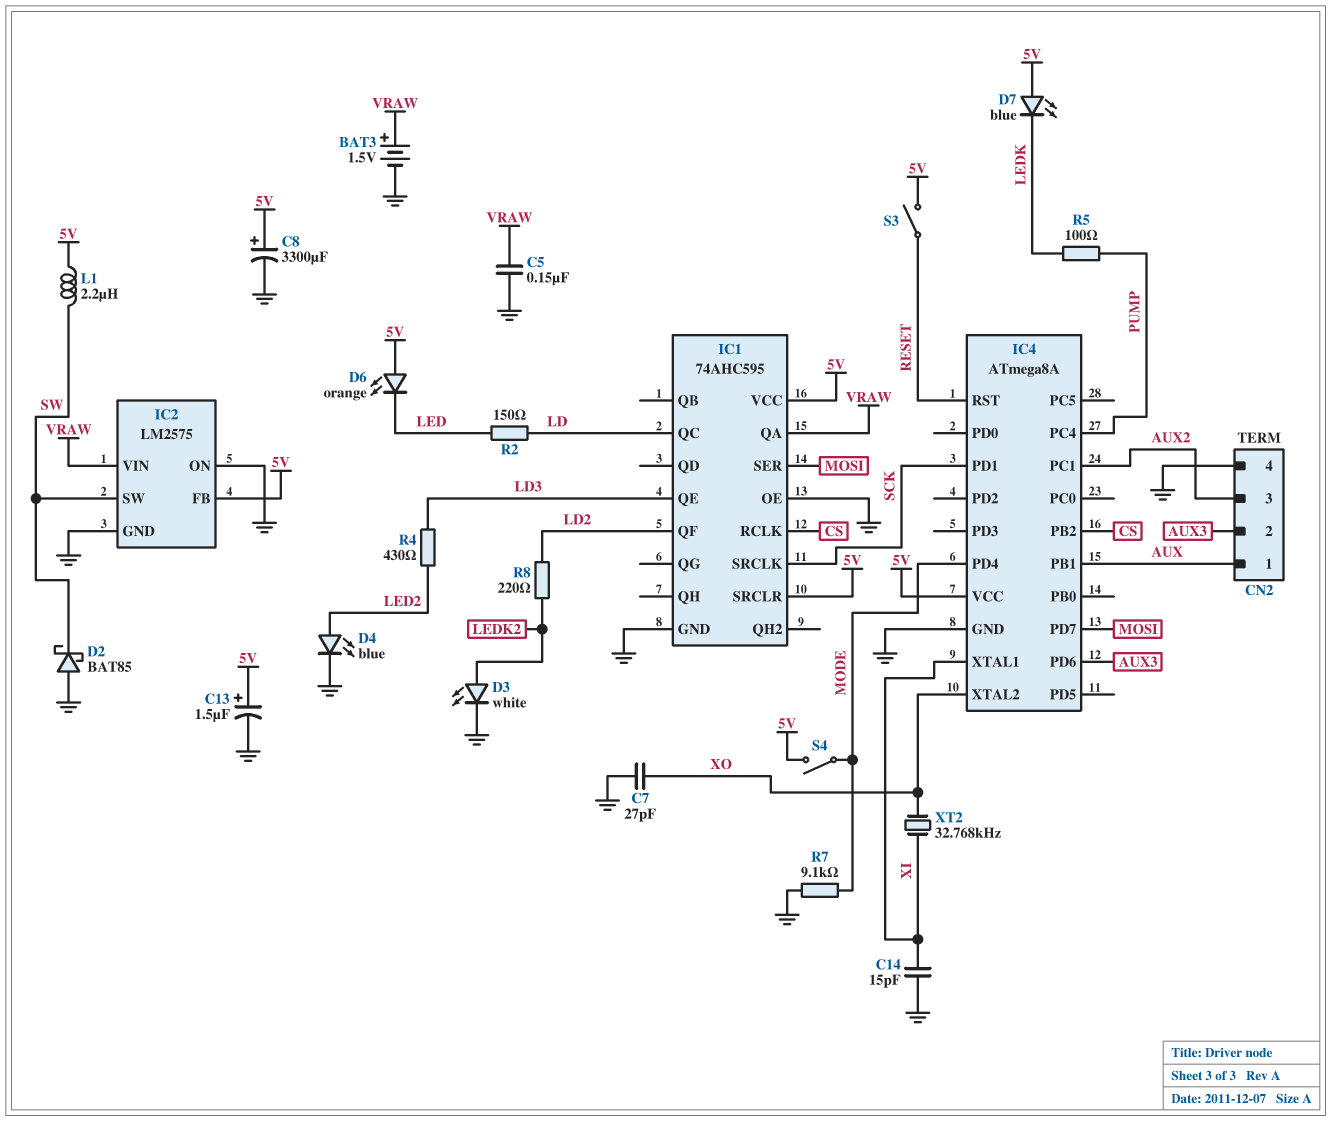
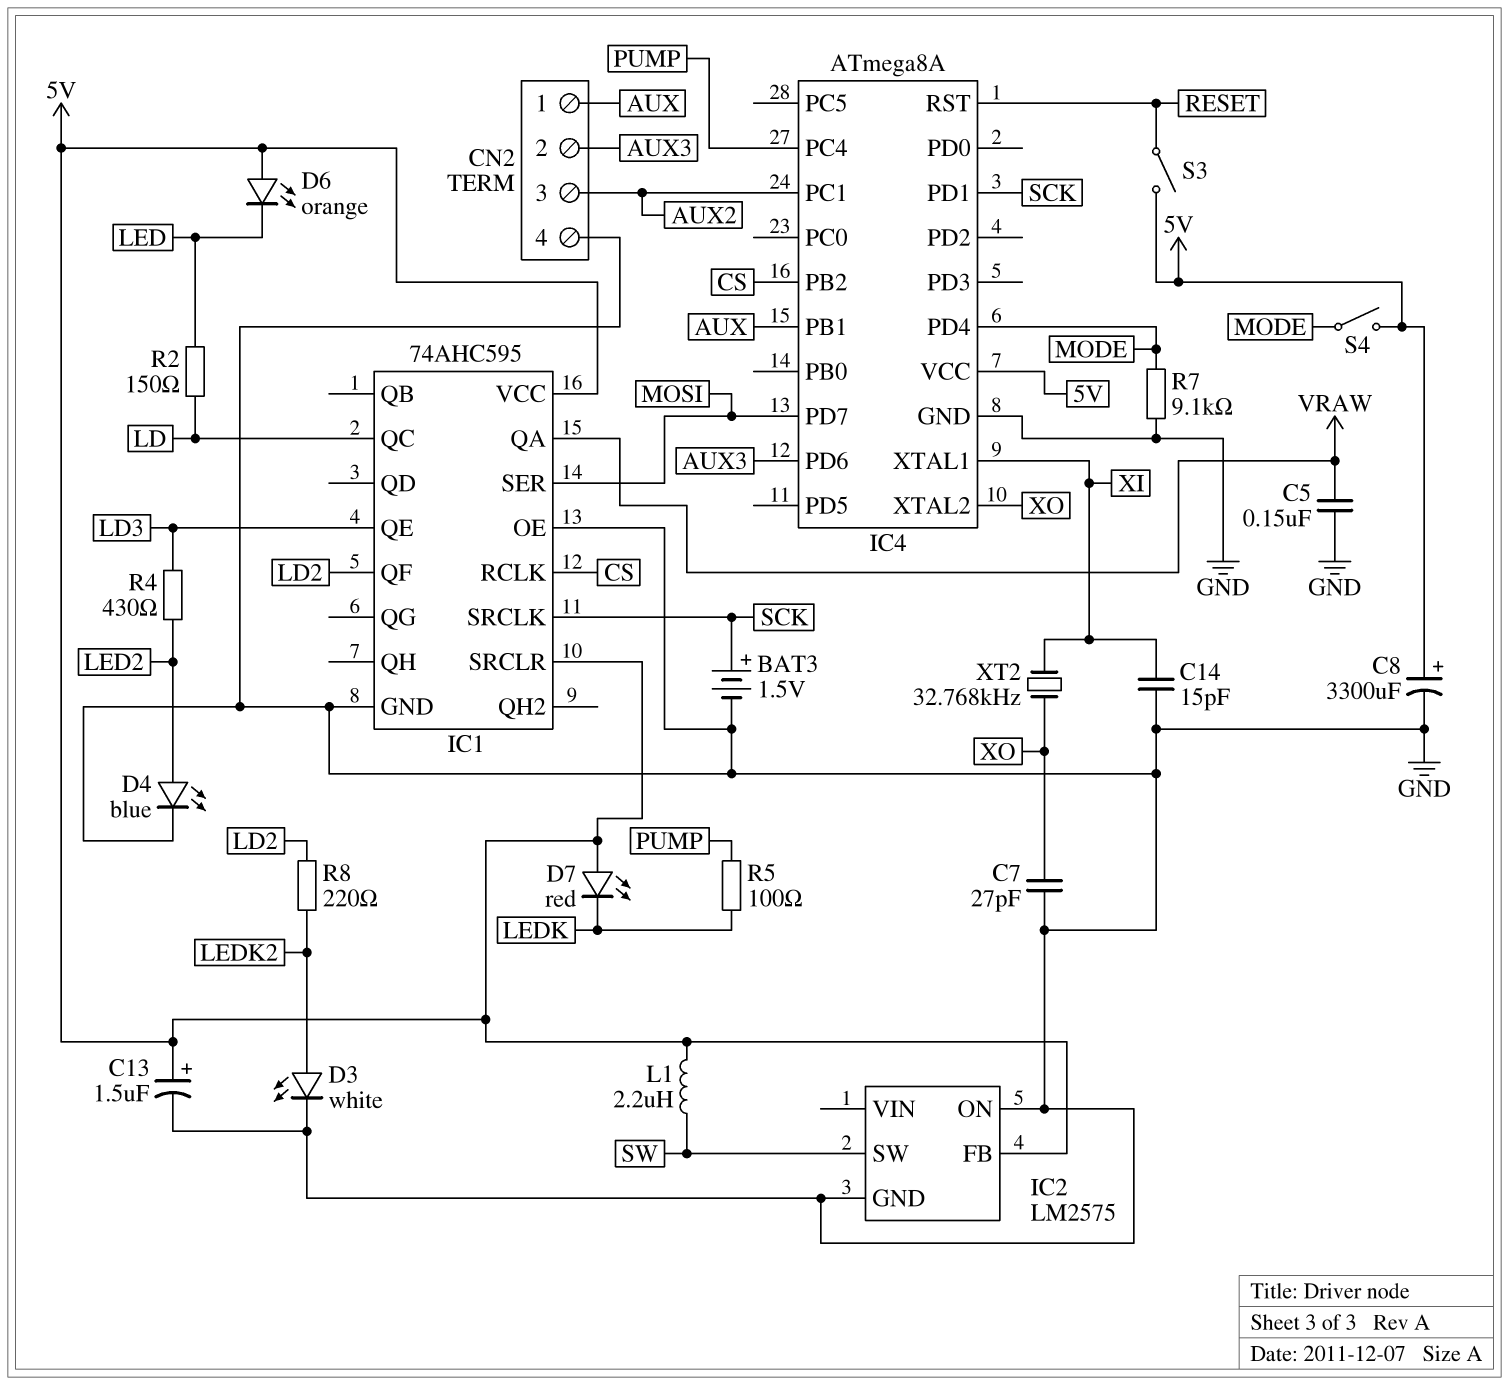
BAT3: 1.5V (plus VRAW, minus GND) -> 1.5V (plus SCK, minus GND)
D2: schottky BAT85 (A GND, K SW) -> none
D7: LED blue (A 5V, K LEDK) -> LED red (A 5V, K LEDK)
IC2 pin VIN: VRAW -> none

